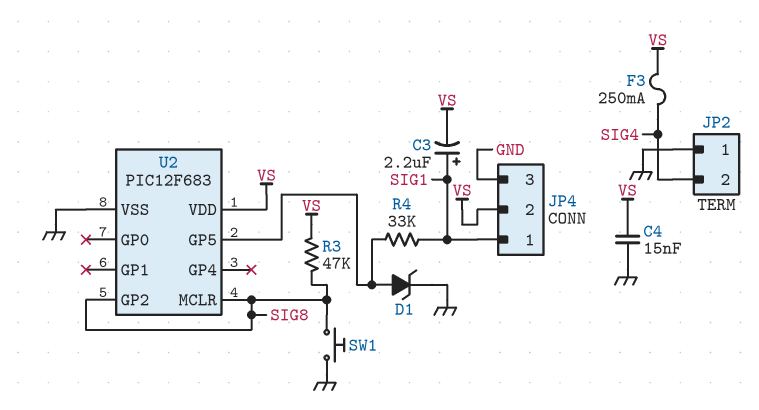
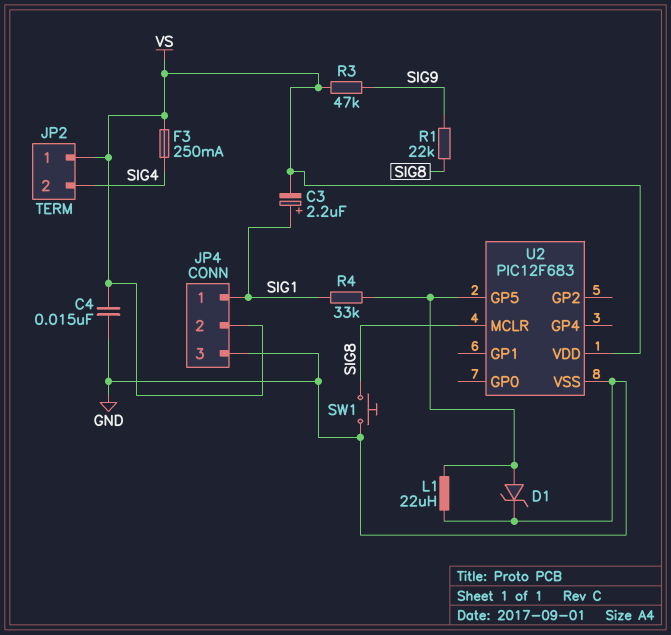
JP2 pin 1: GND -> VS
L1: none -> 22uH (GND, U2/GP5)
R1: none -> 22k (SIG8, SIG9)
R3: 47k (SIG8, VS) -> 47k (SIG9, VS)
U2 pin GP2: SIG8 -> none

